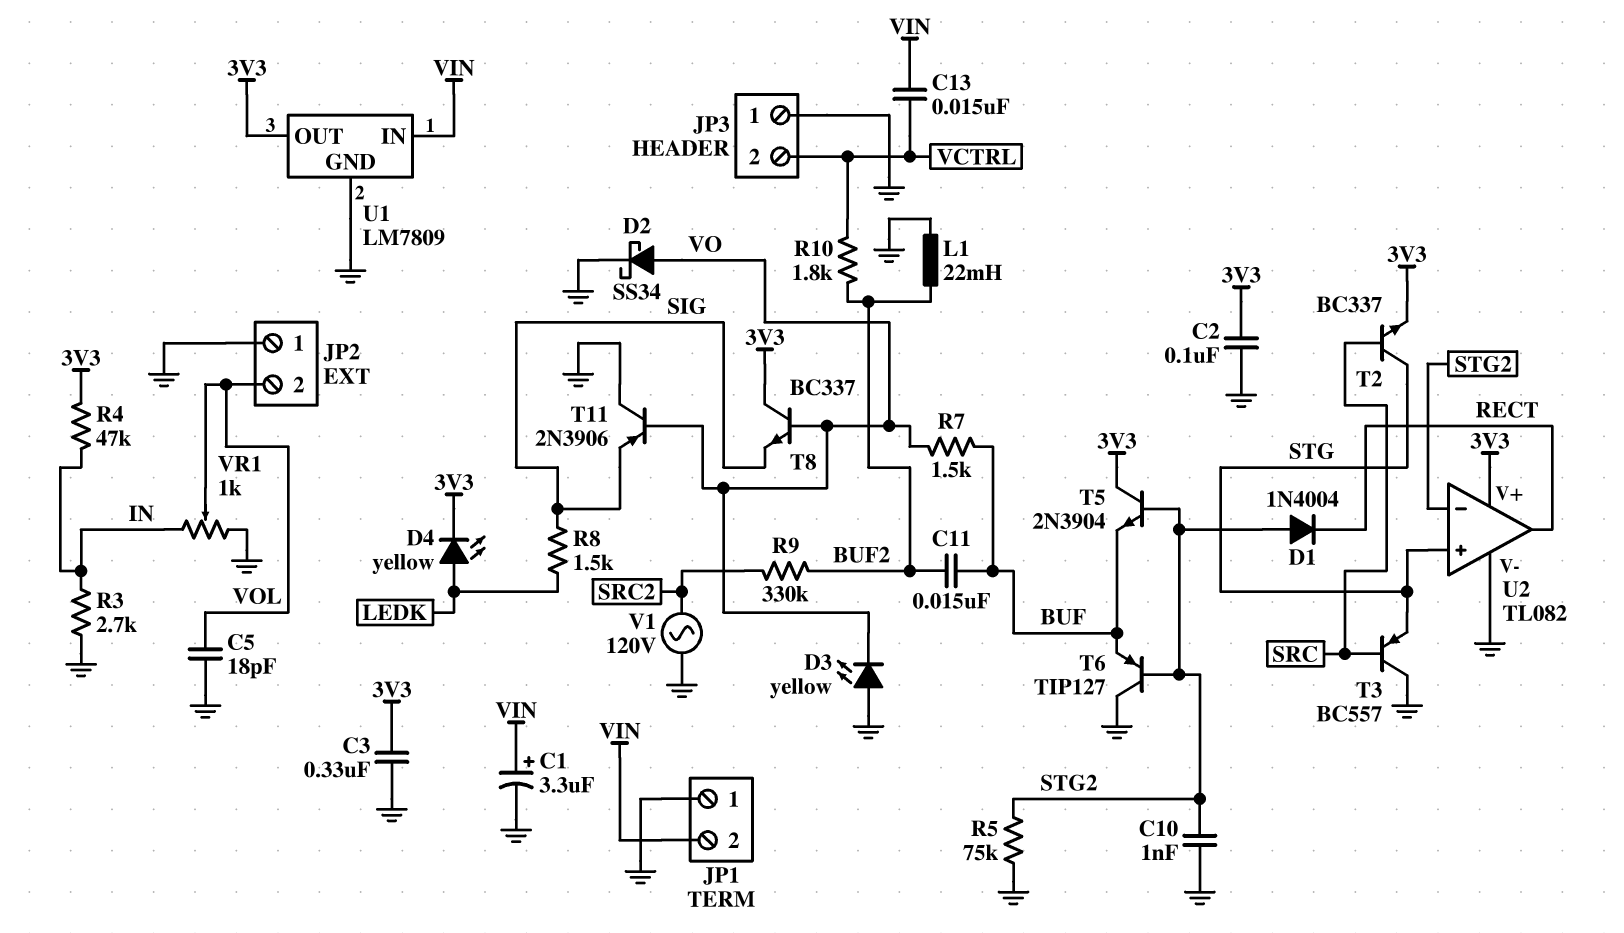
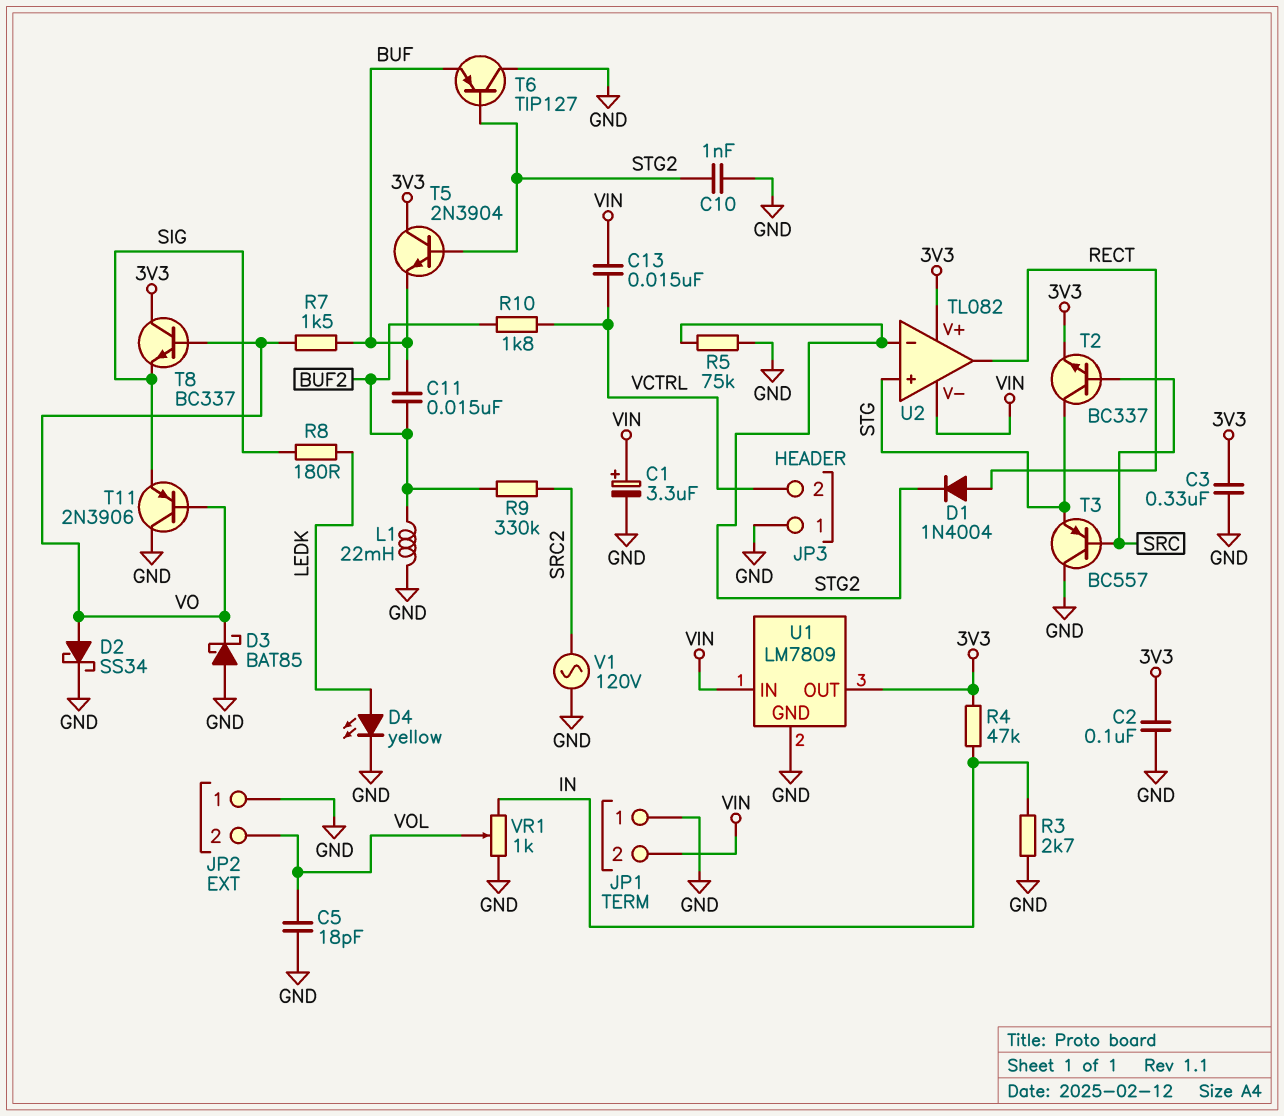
D1: diode 1N4004 (A STG2, K RECT) -> diode 1N4004 (A RECT, K STG2)
D3: LED yellow (A GND, K VO) -> schottky BAT85 (A GND, K VO)
D4: LED yellow (A LEDK, K 3V3) -> LED yellow (A LEDK, K GND)
R8: 1.5k (LEDK, SIG) -> 180 (LEDK, SIG)
U2 pin V-: GND -> VIN

